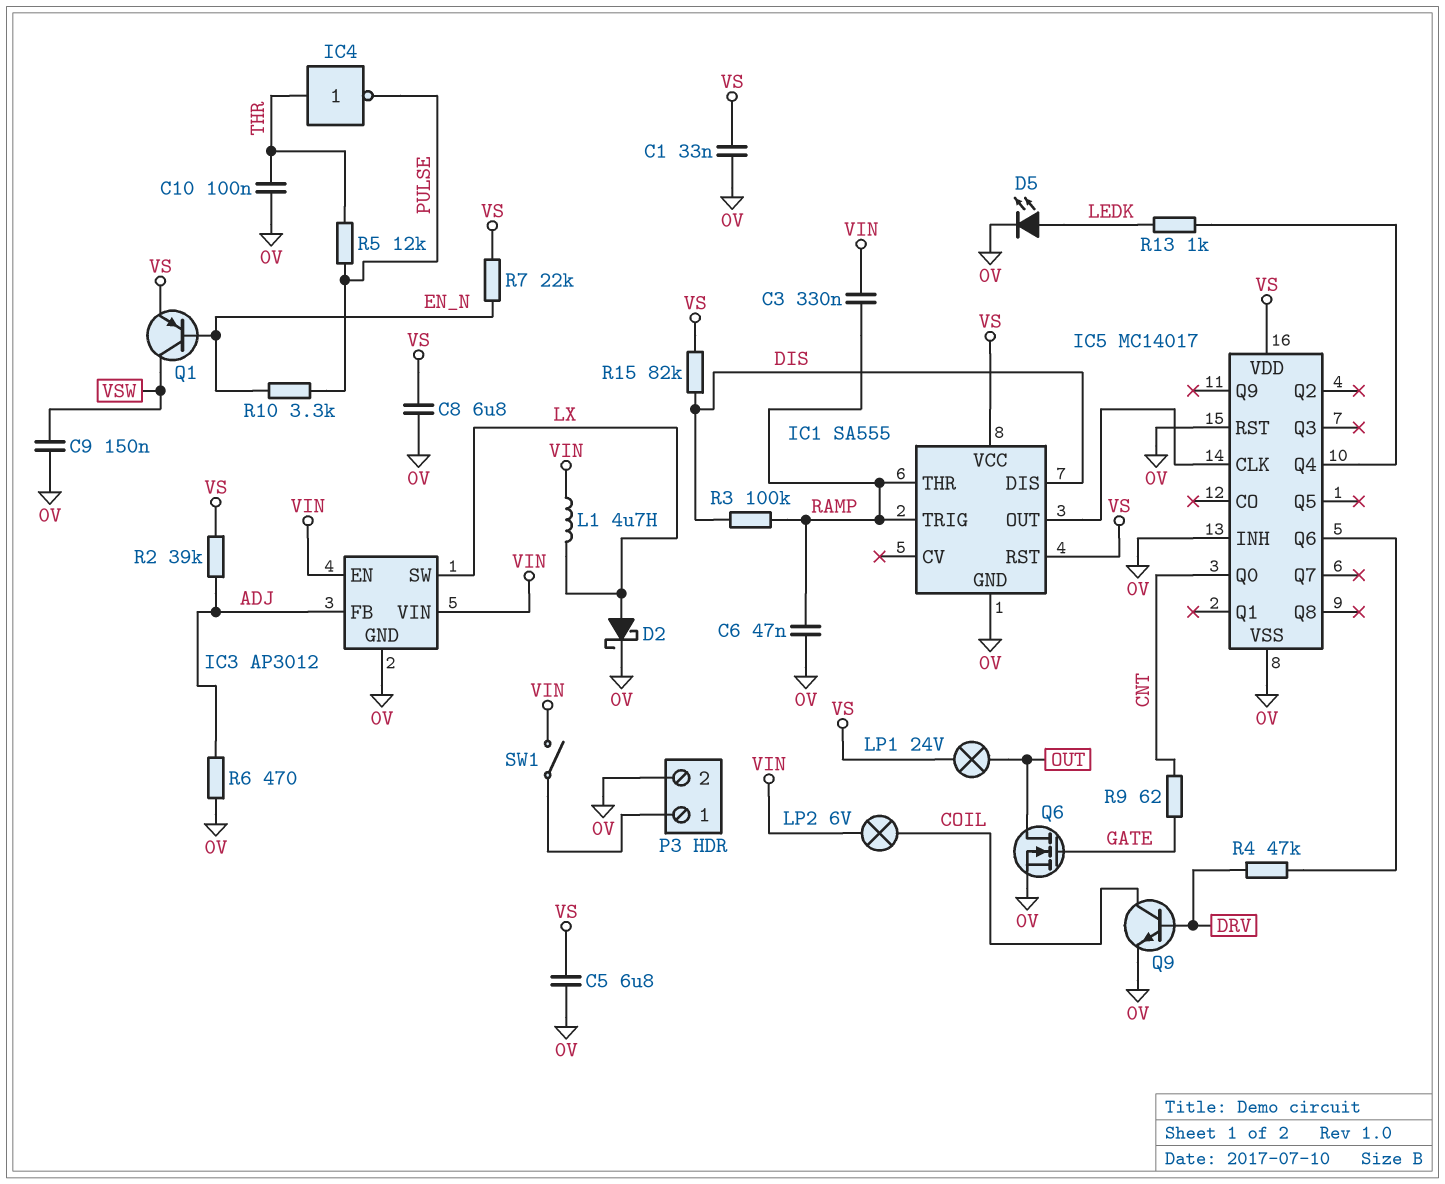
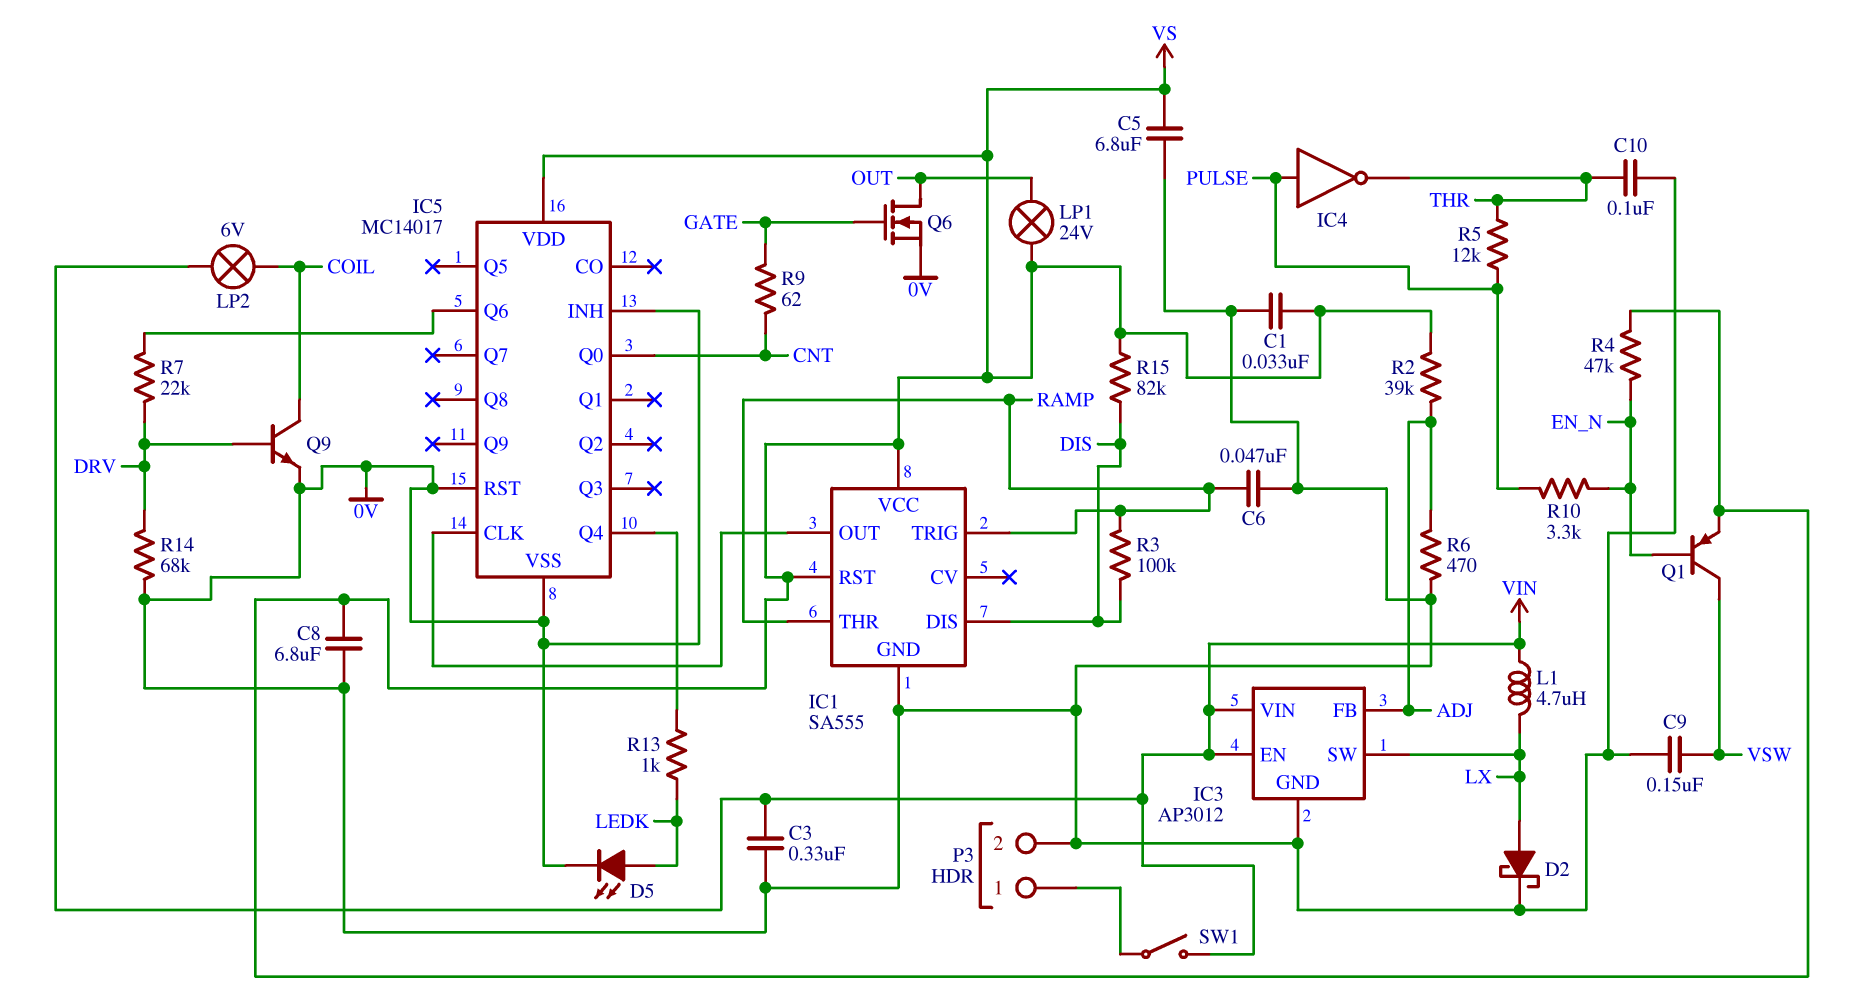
C3: 330nF (RAMP, VIN) -> 330nF (0V, VIN)
IC4: NOT (in THR, out PULSE) -> NOT (in PULSE, out THR)
R4: 47k (DRV, IC5/Q6) -> 47k (EN_N, VS)
R7: 22k (EN_N, VS) -> 22k (DRV, IC5/Q6)
R14: none -> 68k (0V, DRV)

